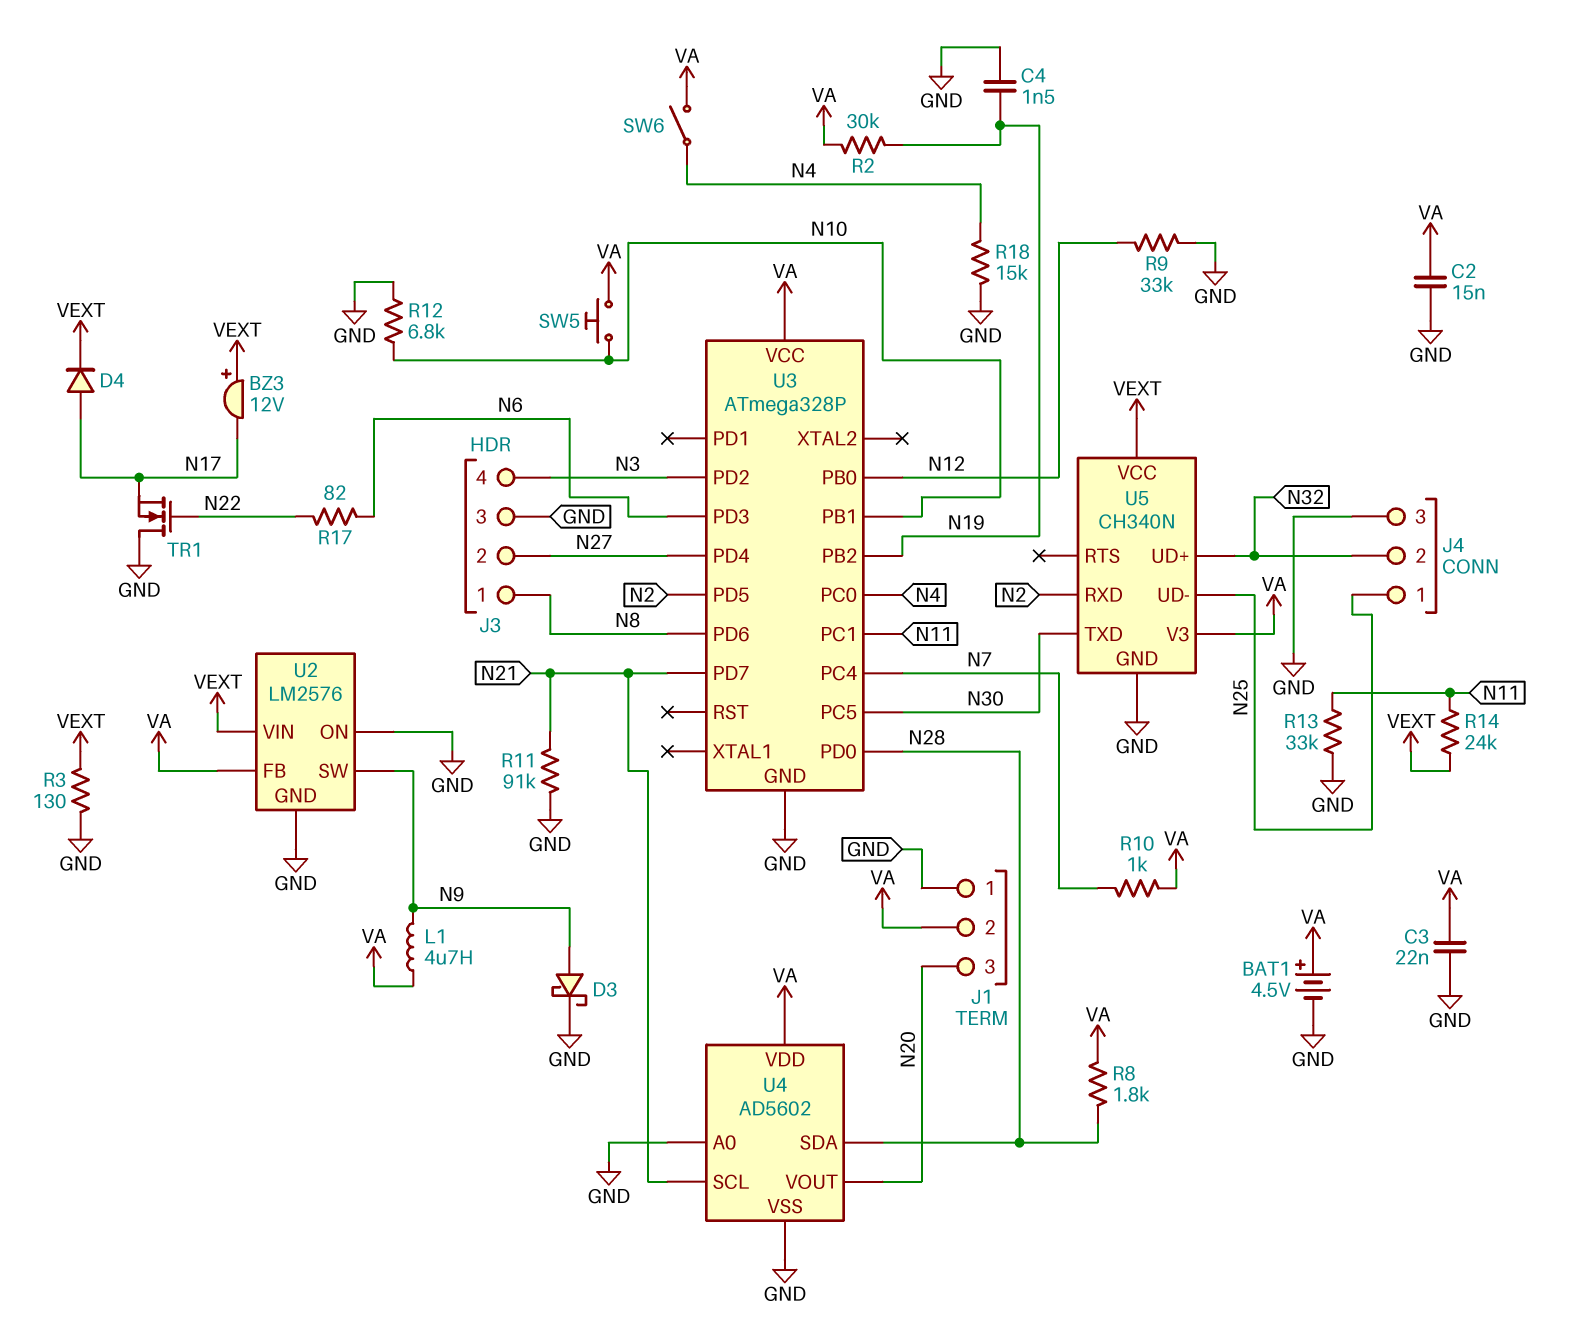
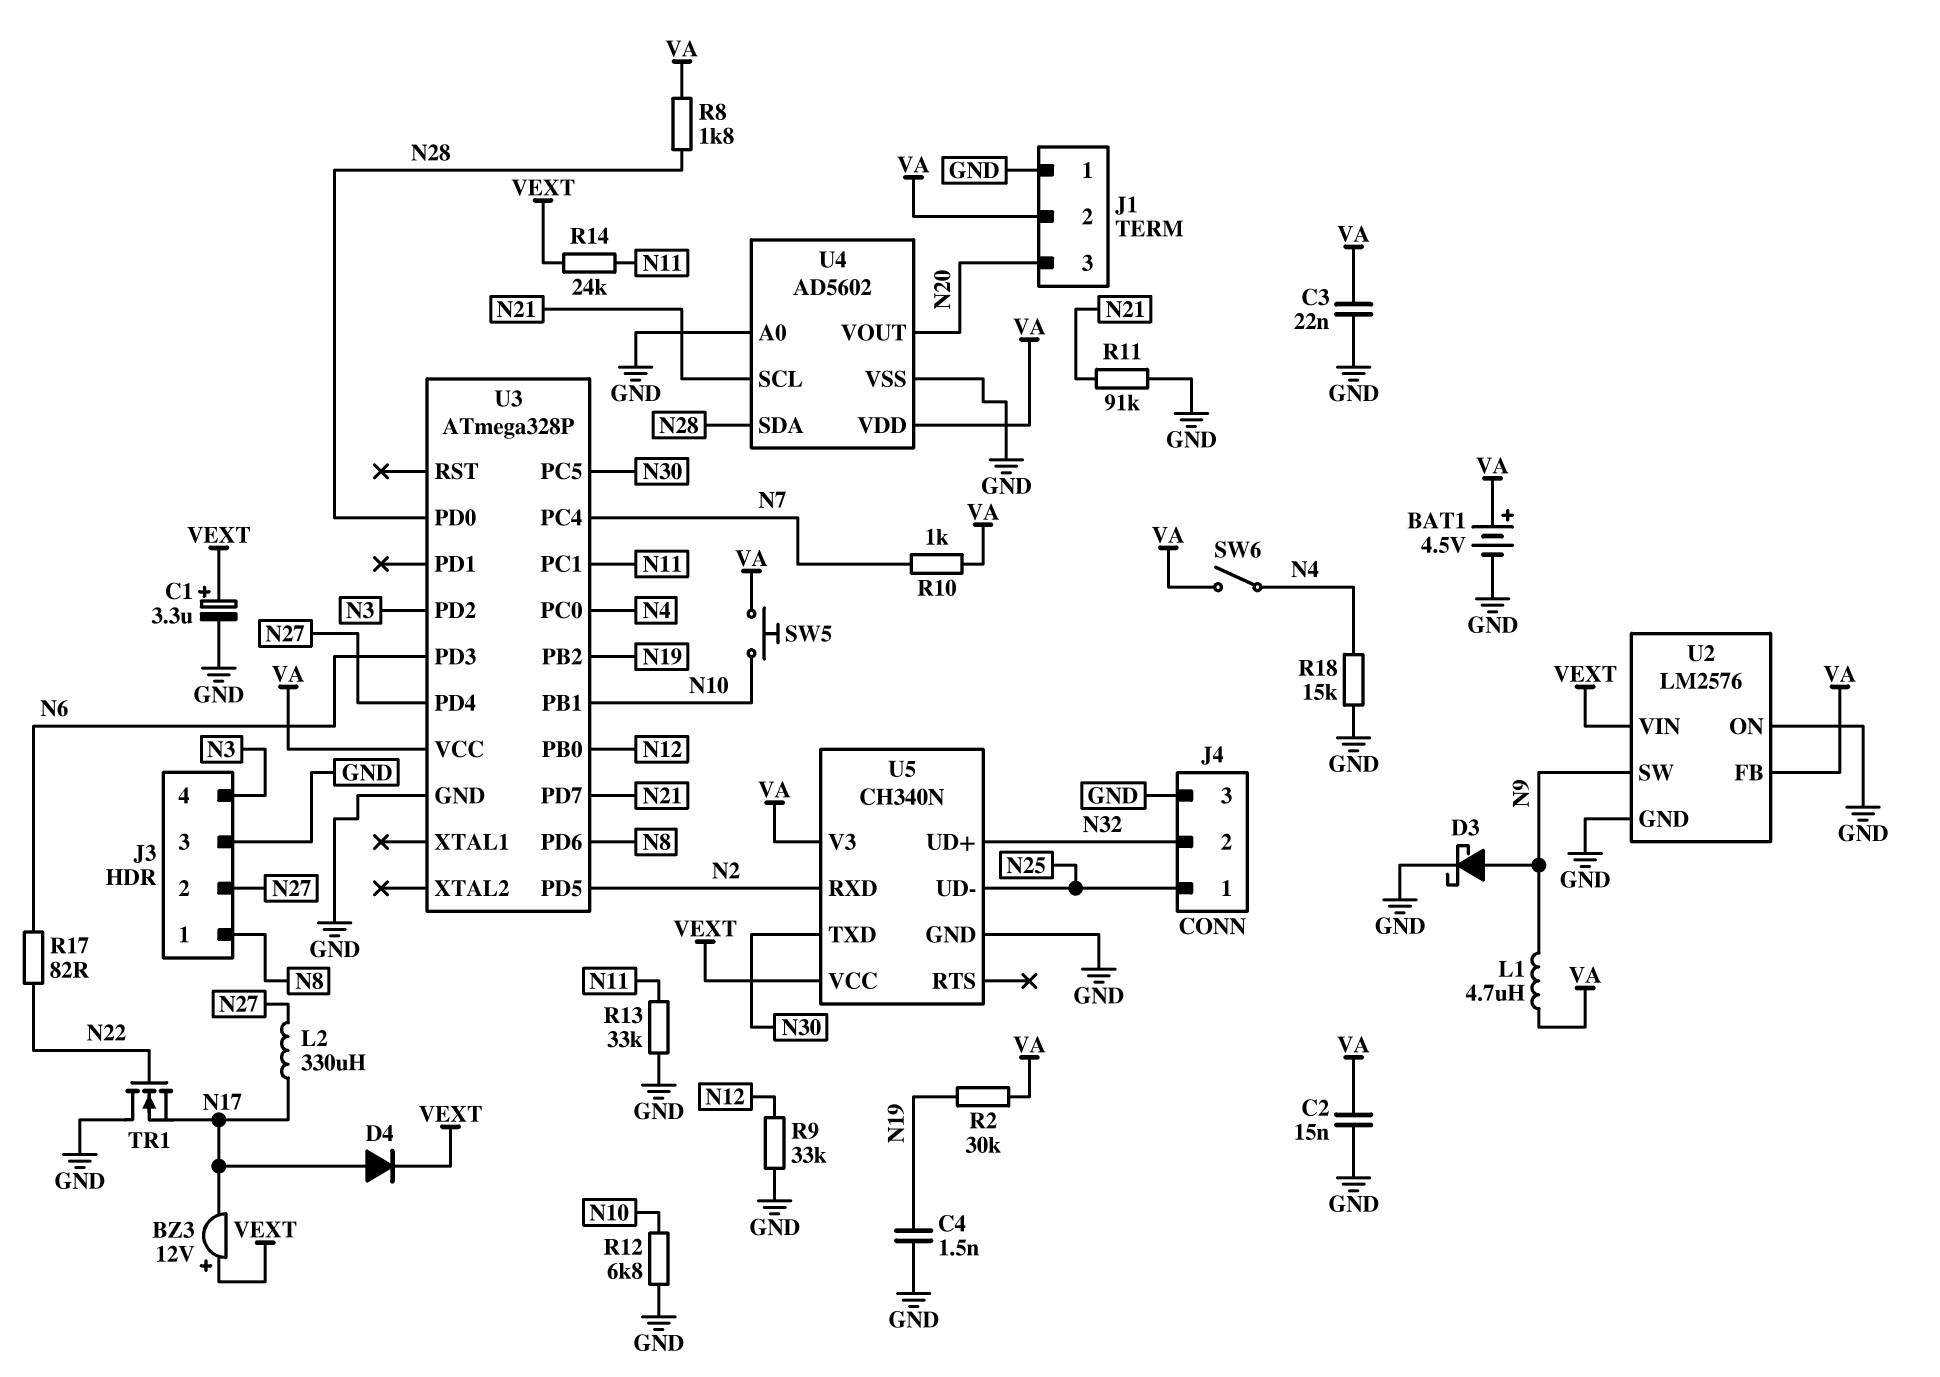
C1: none -> 3.3uF (plus VEXT, minus GND)
L2: none -> 330uH (N17, N27)
R3: 130 (GND, VEXT) -> none

